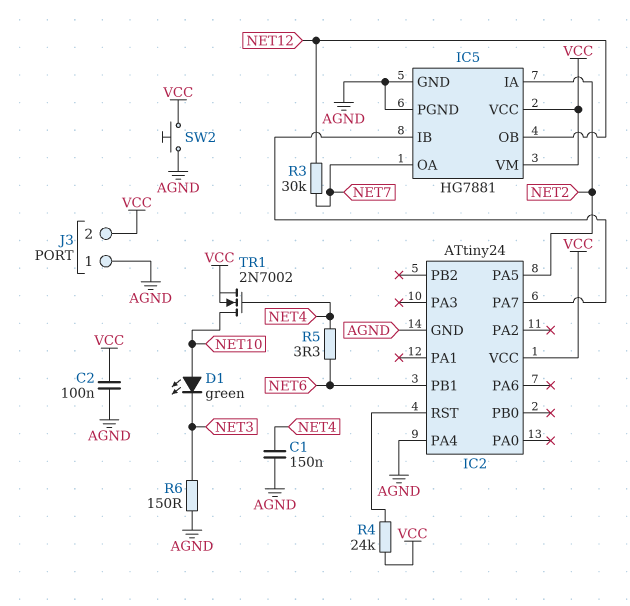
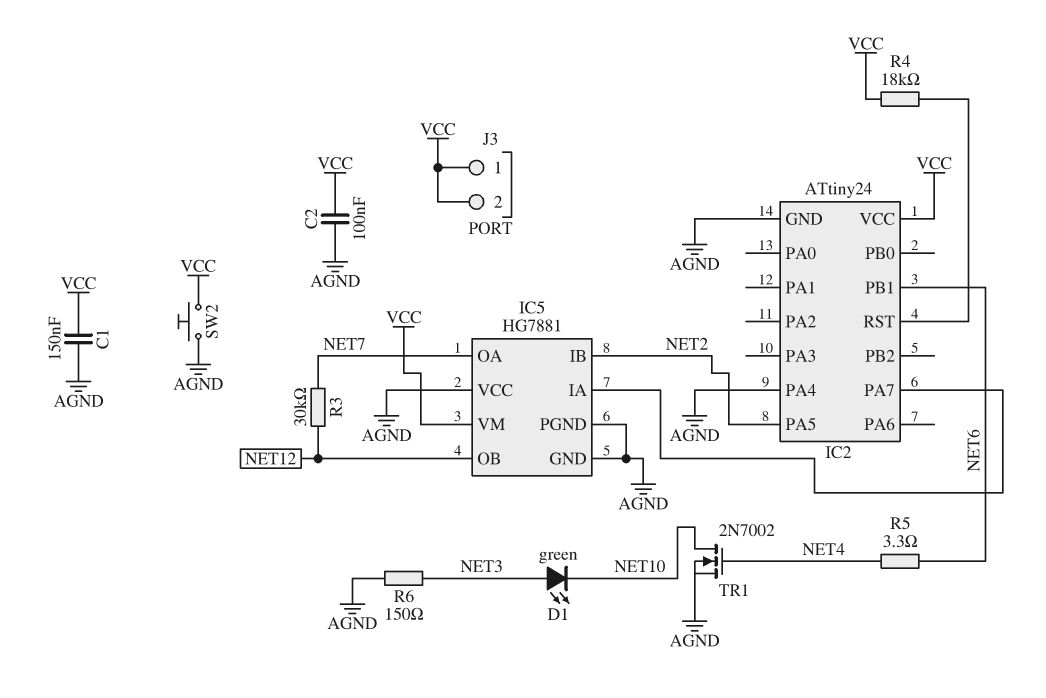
C1: 150nF (AGND, NET4) -> 150nF (AGND, VCC)
D1: LED green (A NET10, K NET3) -> LED green (A NET3, K NET10)
IC5 pin IA: NET2 -> IC2/PA7
IC5 pin IB: IC2/PA7 -> NET2
IC5 pin VCC: VCC -> AGND
J3 pin 1: AGND -> VCC
R4: 24k (IC2/RST, VCC) -> 18k (IC2/RST, VCC)
TR1: NMOS 2N7002 (G NET4, D NET10, S VCC) -> NMOS 2N7002 (G NET4, D NET10, S AGND)

